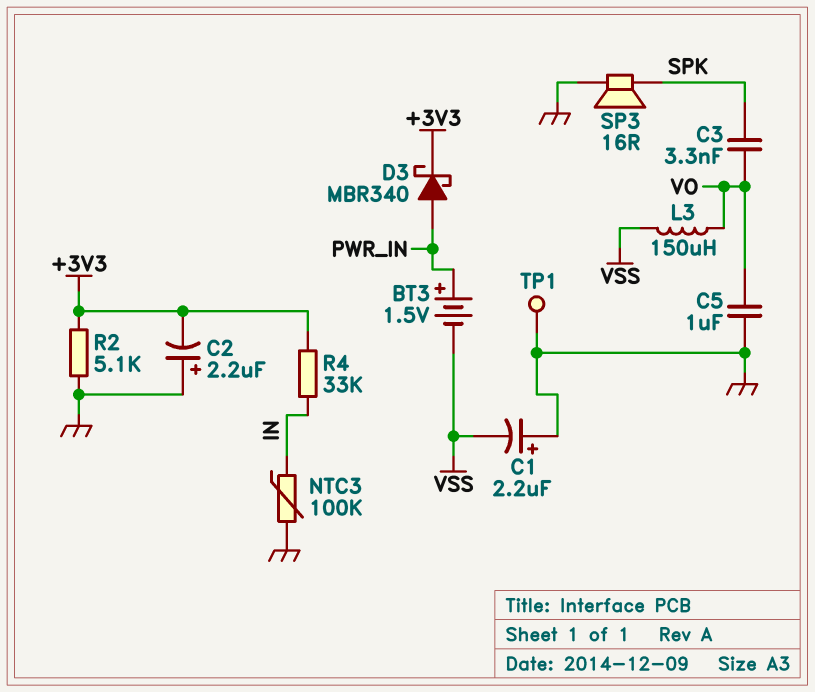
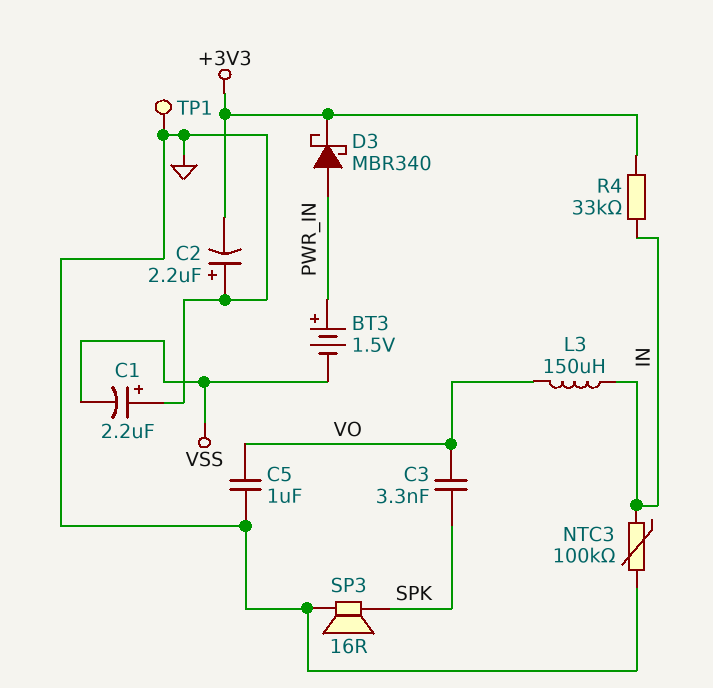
L3: 150uH (VO, VSS) -> 150uH (IN, VO)
R2: 5.1k (+3V3, GND) -> none

